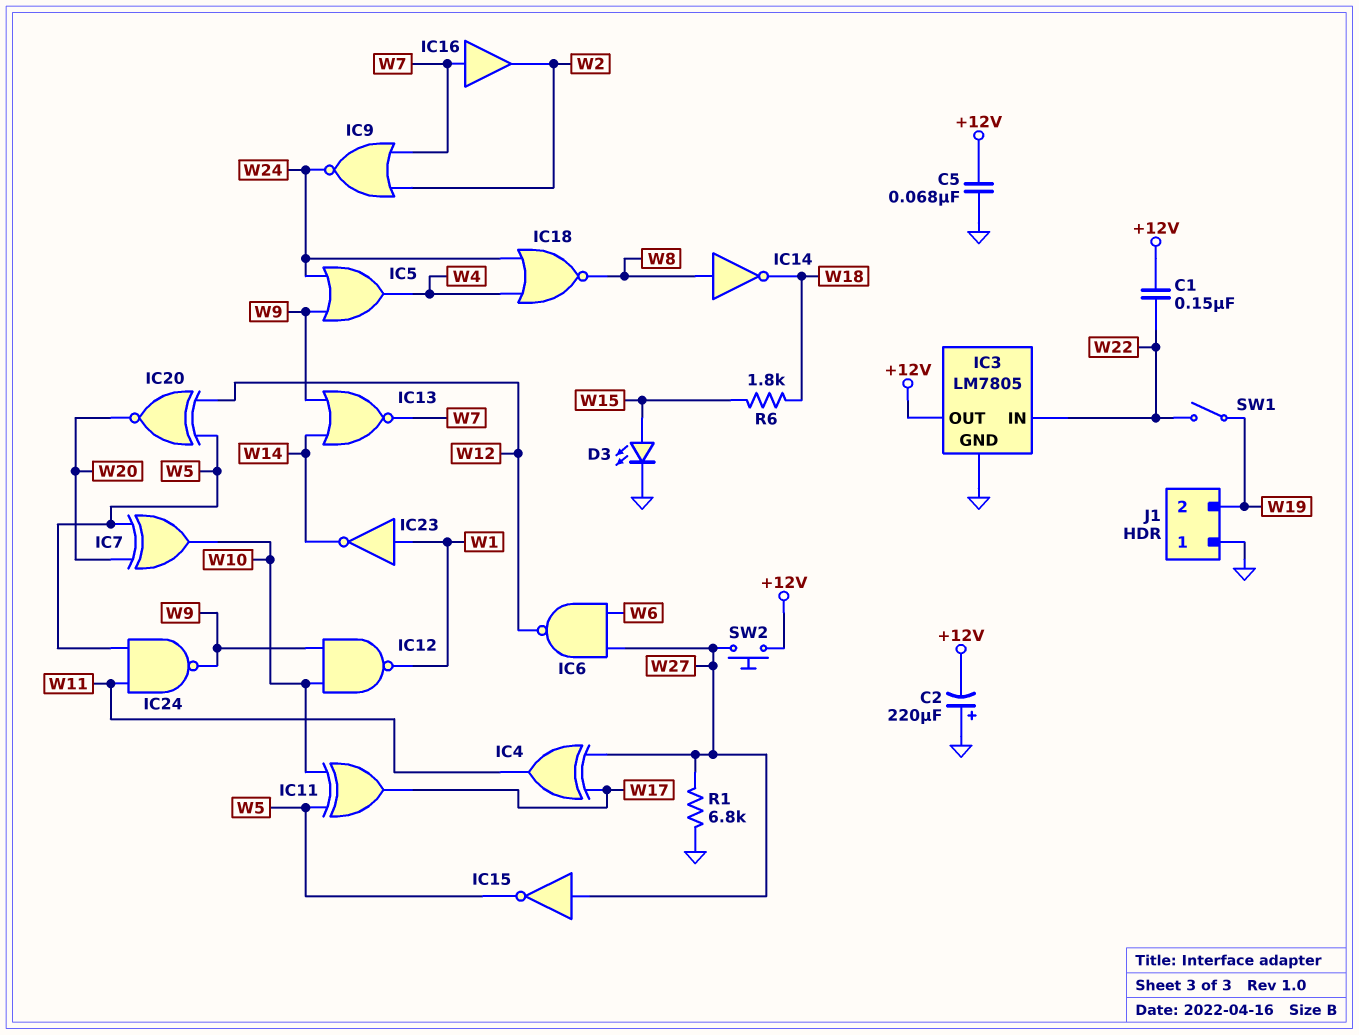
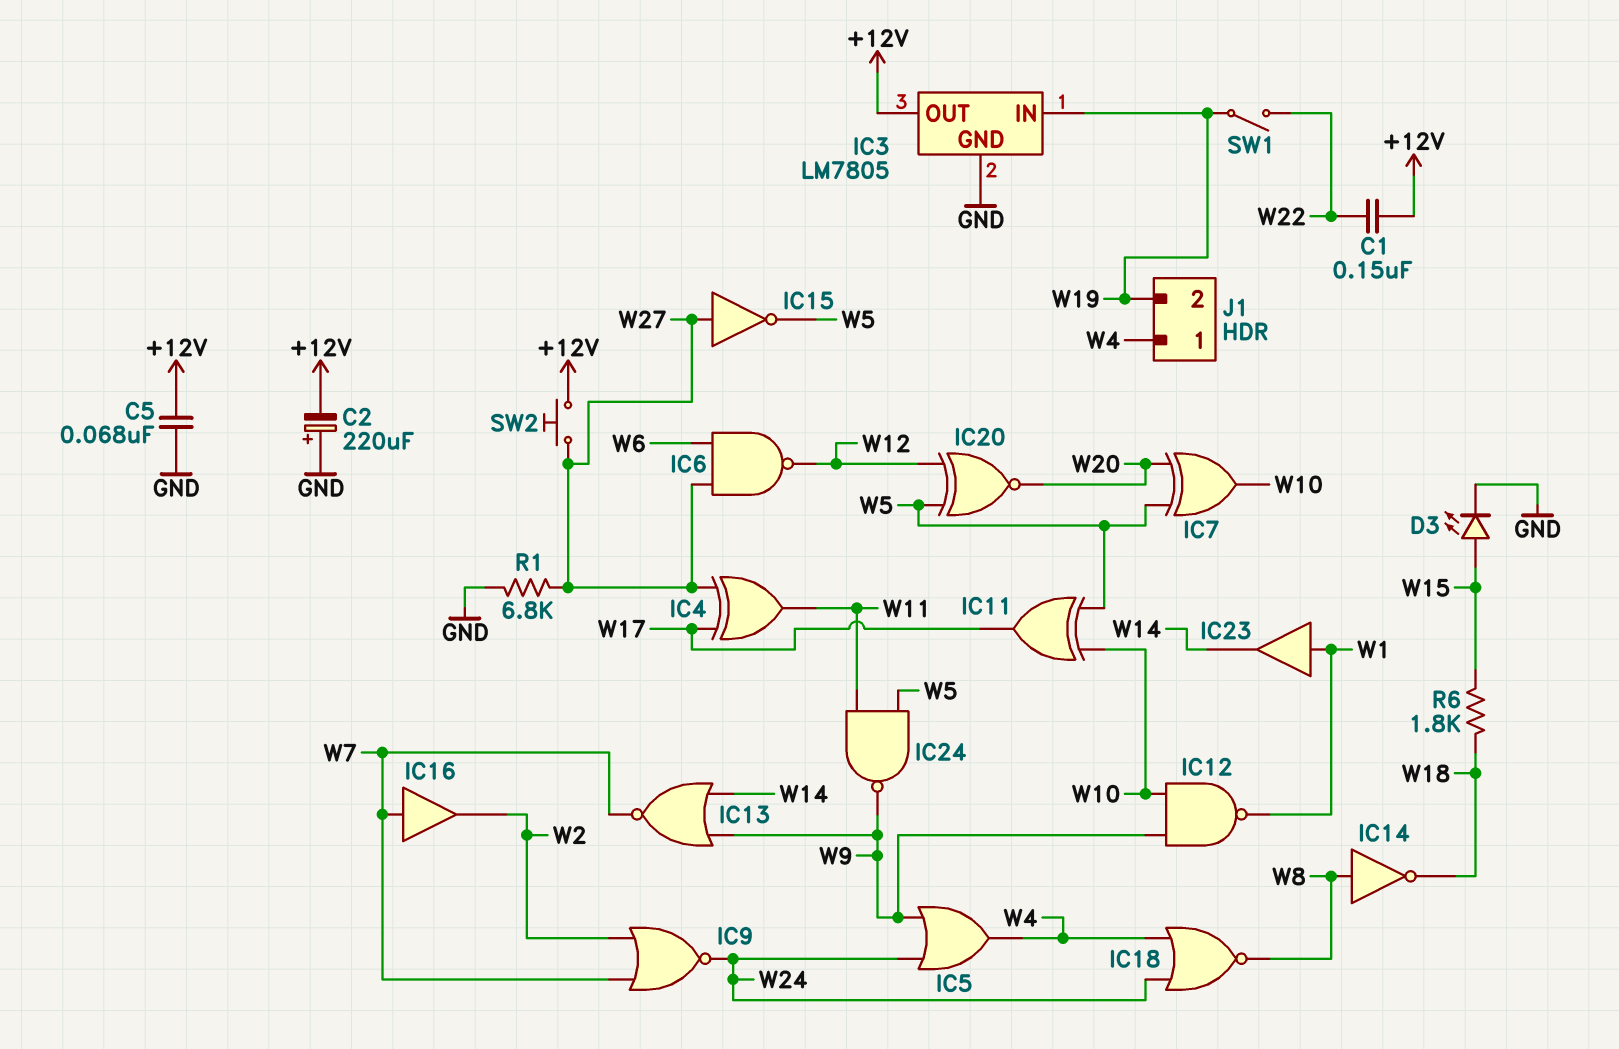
IC3 pin IN: W22 -> W19
IC23: NOT (in W1, out W14) -> buffer (in W1, out W14)
J1 pin 1: GND -> W4

